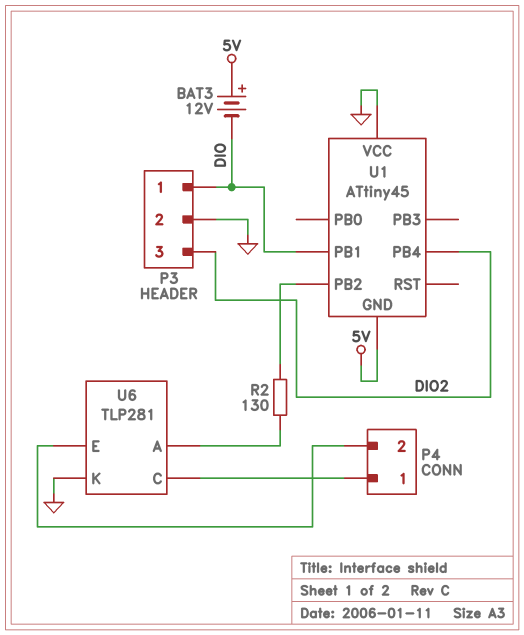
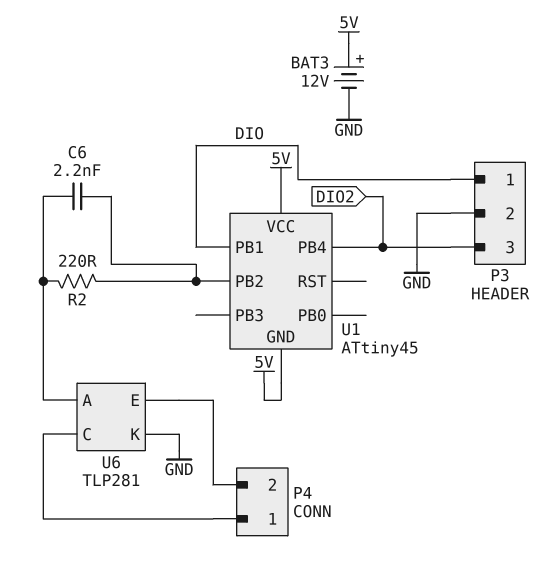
BAT3: 12V (plus 5V, minus DIO) -> 12V (plus 5V, minus GND)
C6: none -> 2.2nF (U1/PB2, U6/A)
R2: 130 (U1/PB2, U6/A) -> 220 (U1/PB2, U6/A)
U1 pin VCC: GND -> 5V

